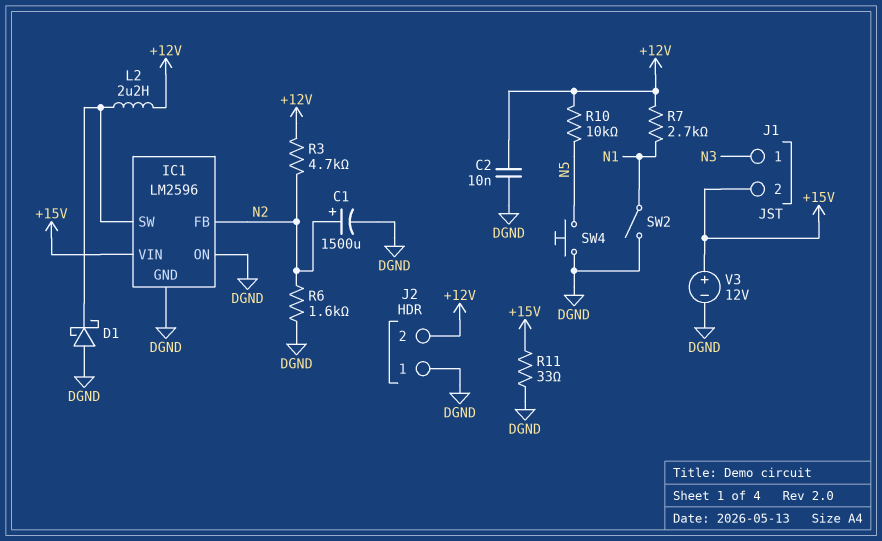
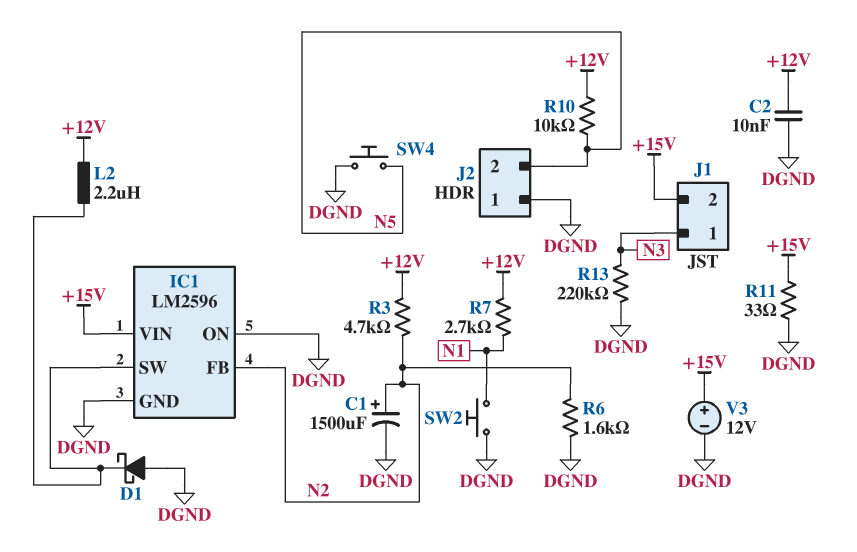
J2 pin 2: +12V -> N5
R13: none -> 220k (DGND, N3)
SW2: switch (DGND, N1) -> button (DGND, N1)

